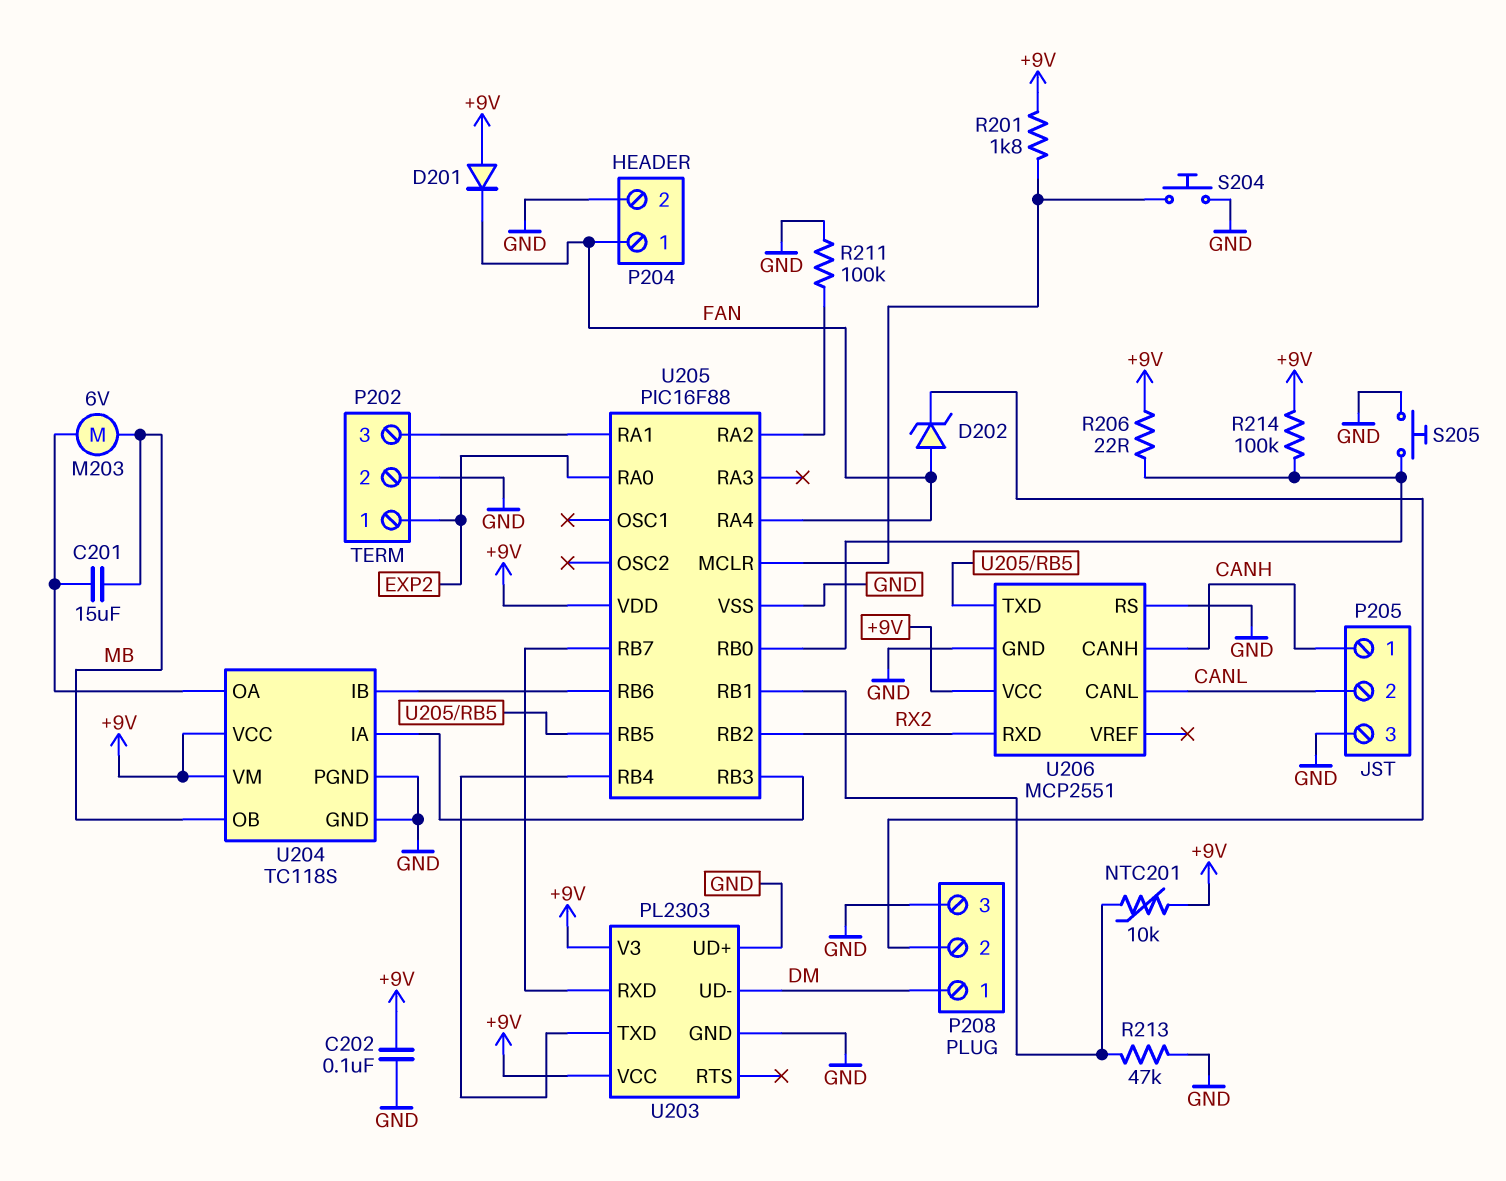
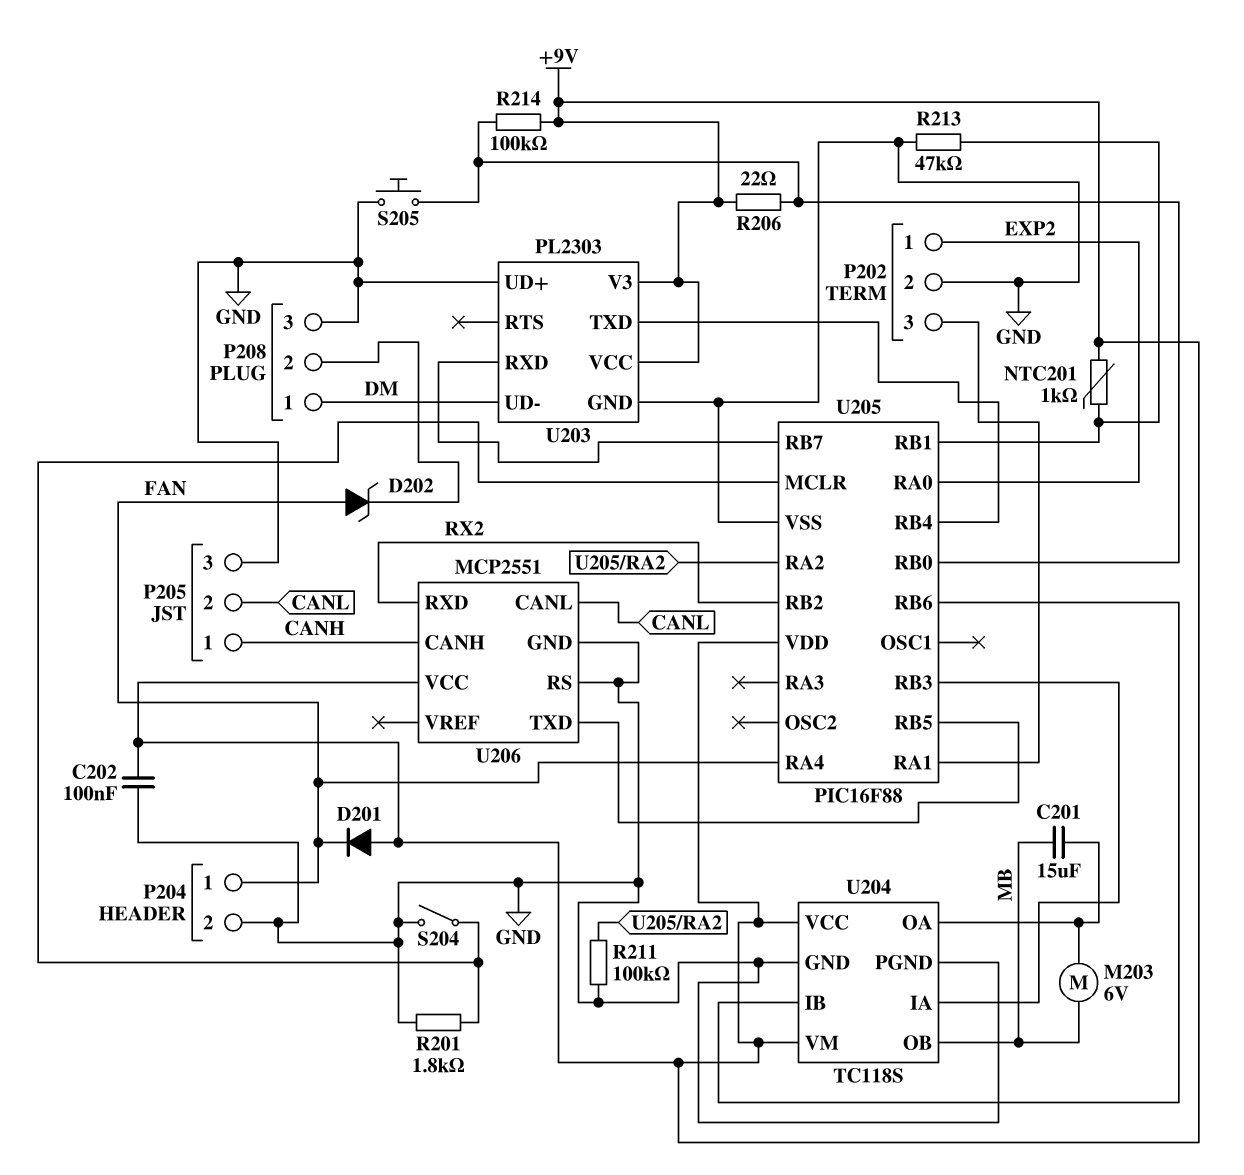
NTC201: 10k (+9V, U205/RB1) -> 1k (+9V, U205/RB1)
R201: 1.8k (+9V, U205/MCLR) -> 1.8k (GND, U205/MCLR)
S204: button (GND, U205/MCLR) -> switch (GND, U205/MCLR)

